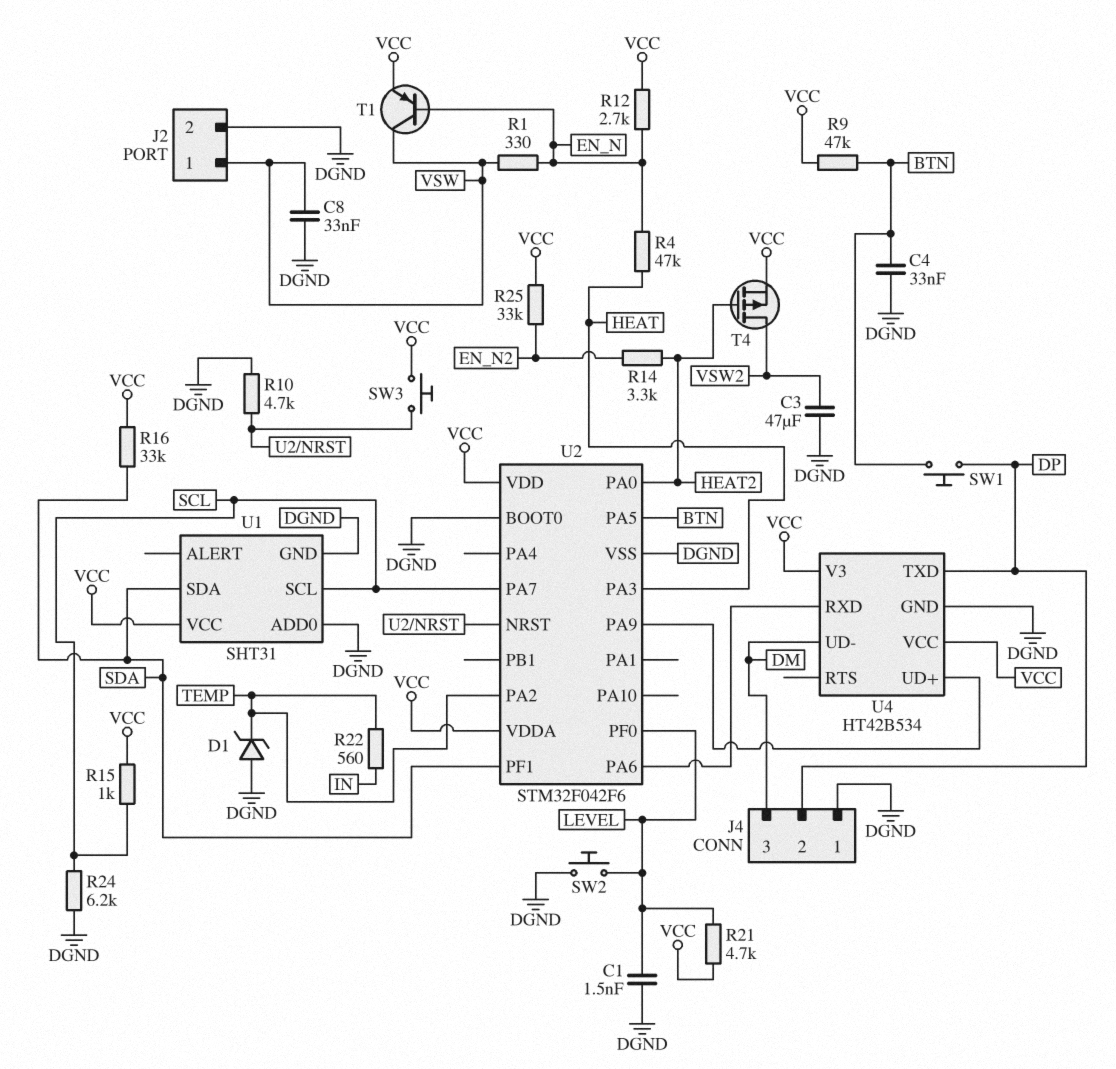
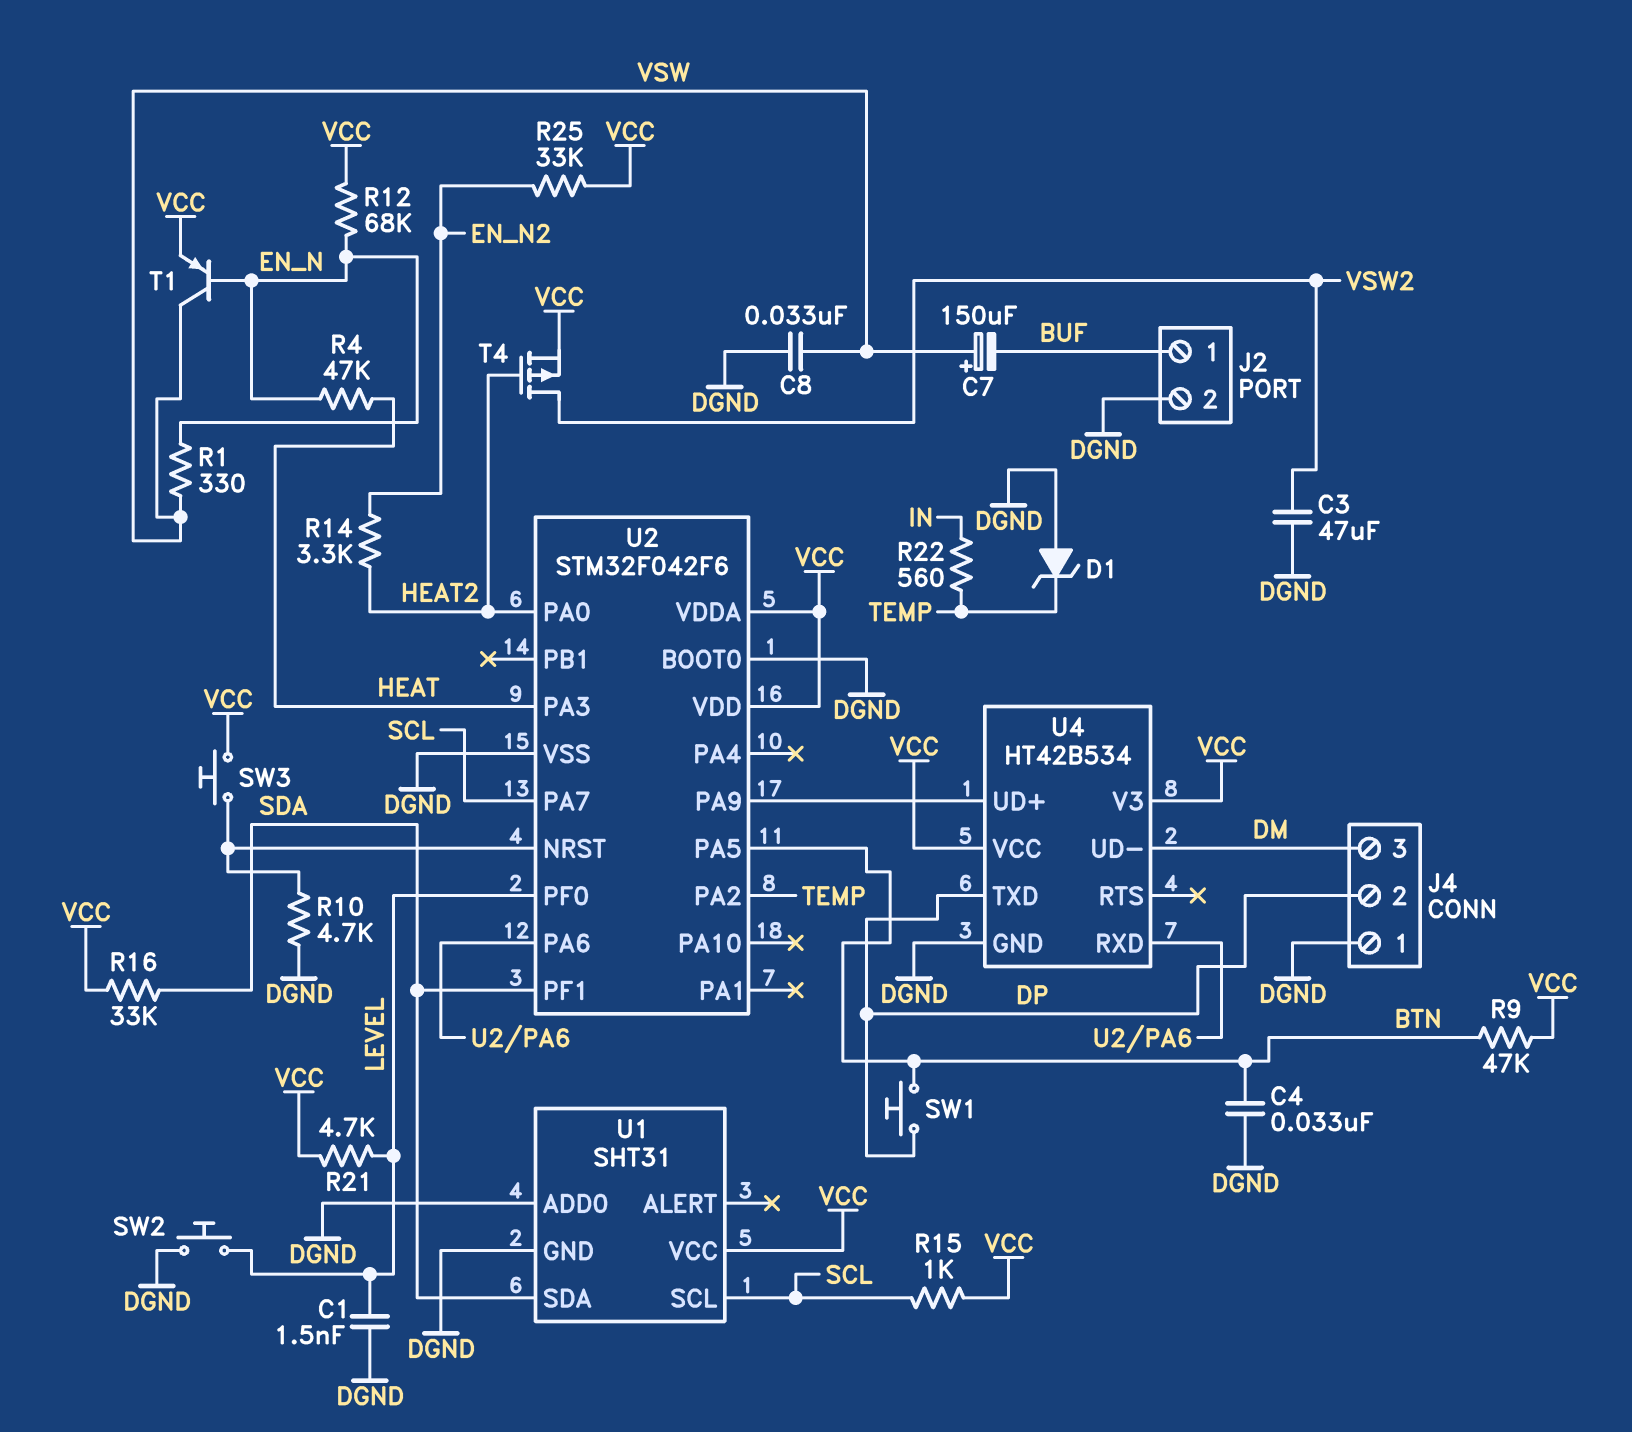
C7: none -> 150uF (plus VSW, minus BUF)
J2 pin 1: VSW -> BUF
R12: 2.7k (EN_N, VCC) -> 68k (EN_N, VCC)
R24: 6.2k (DGND, SCL) -> none

